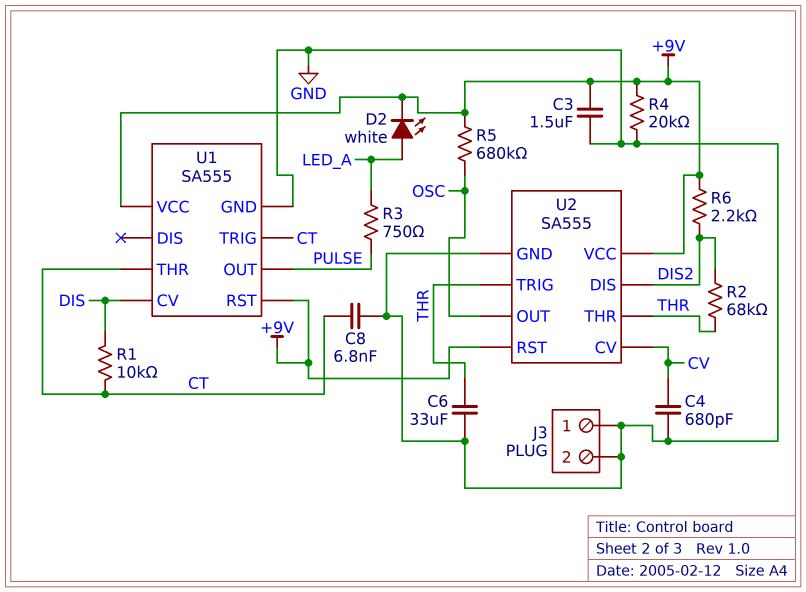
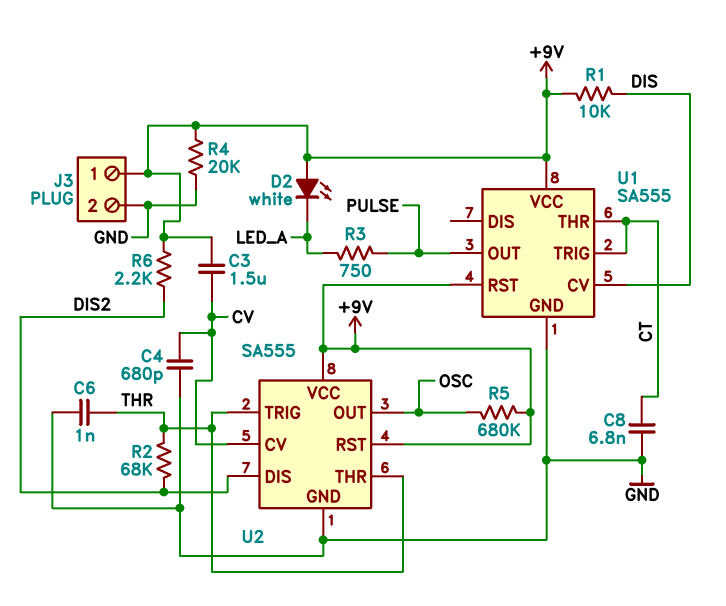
C3: 1.5uF (+9V, GND) -> 1.5uF (+9V, CV)
C6: 33uF (GND, THR) -> 1nF (GND, THR)
D2: LED white (A LED_A, K +9V) -> LED white (A +9V, K LED_A)
J3 pin 1: GND -> +9V
R1: 10k (CT, DIS) -> 10k (+9V, DIS)

